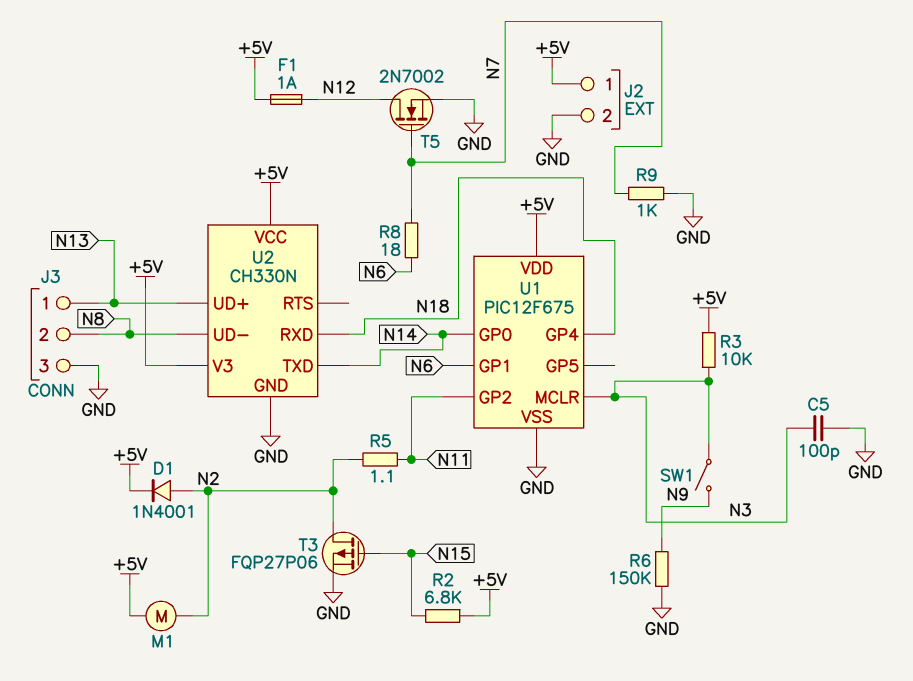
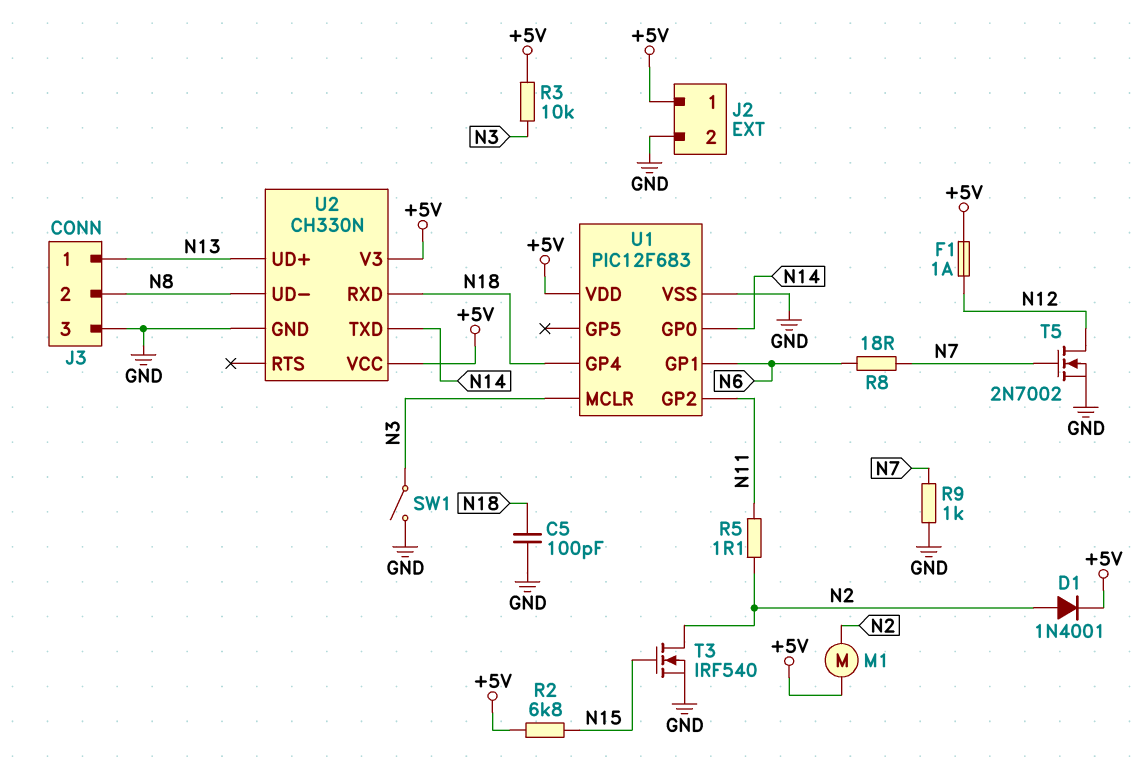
C5: 100pF (GND, N3) -> 100pF (GND, N18)
R6: 150k (GND, N9) -> none
SW1: switch (N3, N9) -> switch (GND, N3)
T3: PMOS FQP27P06 (G N15, D N2, S GND) -> NMOS IRF540 (G N15, D N2, S GND)
U1: PIC12F675 -> PIC12F683

